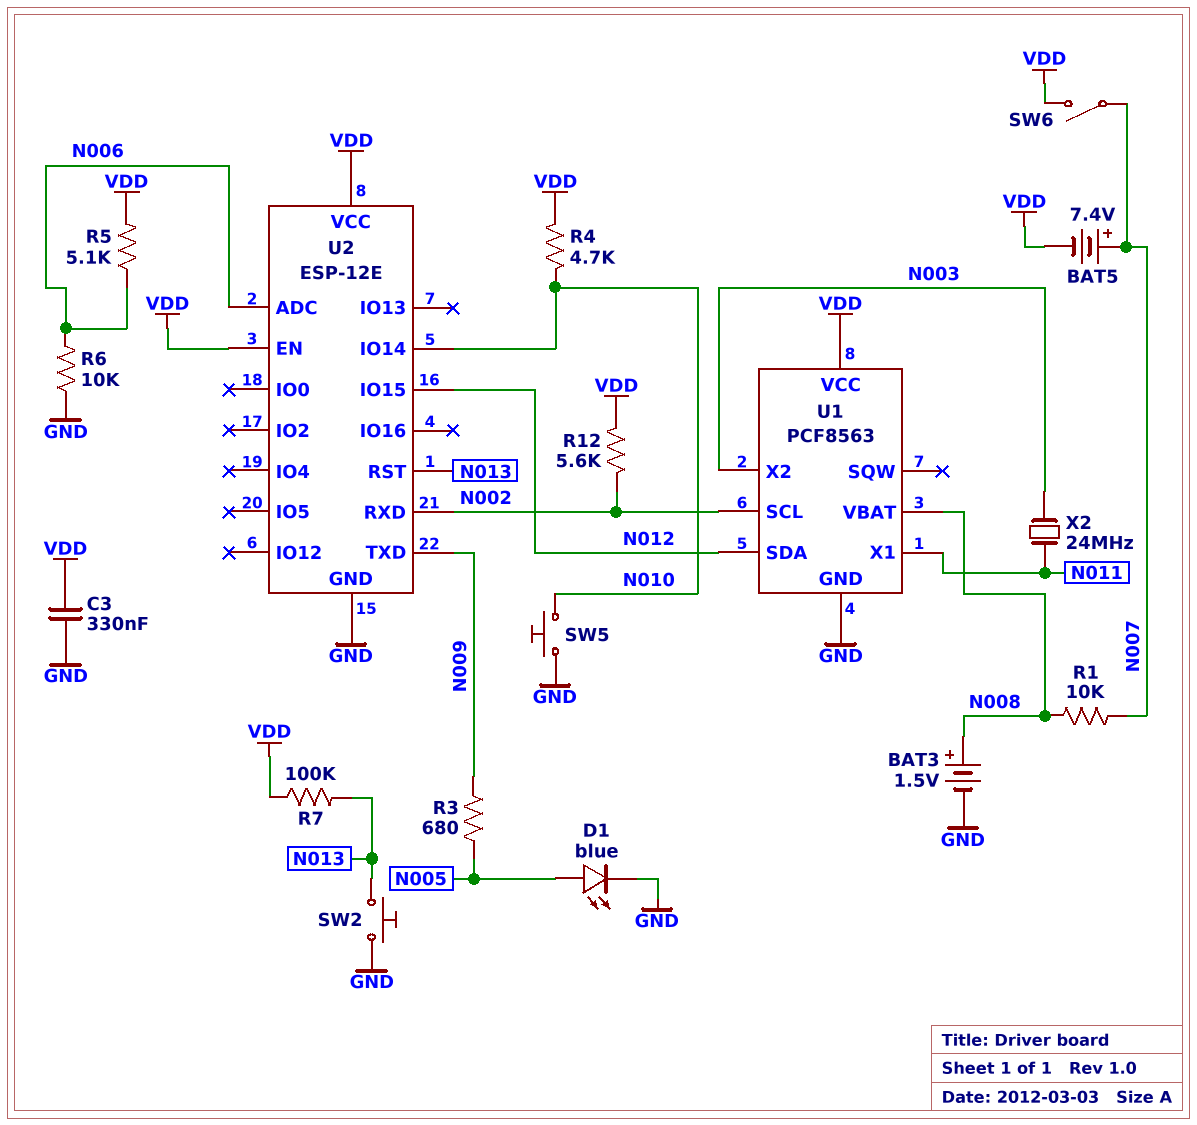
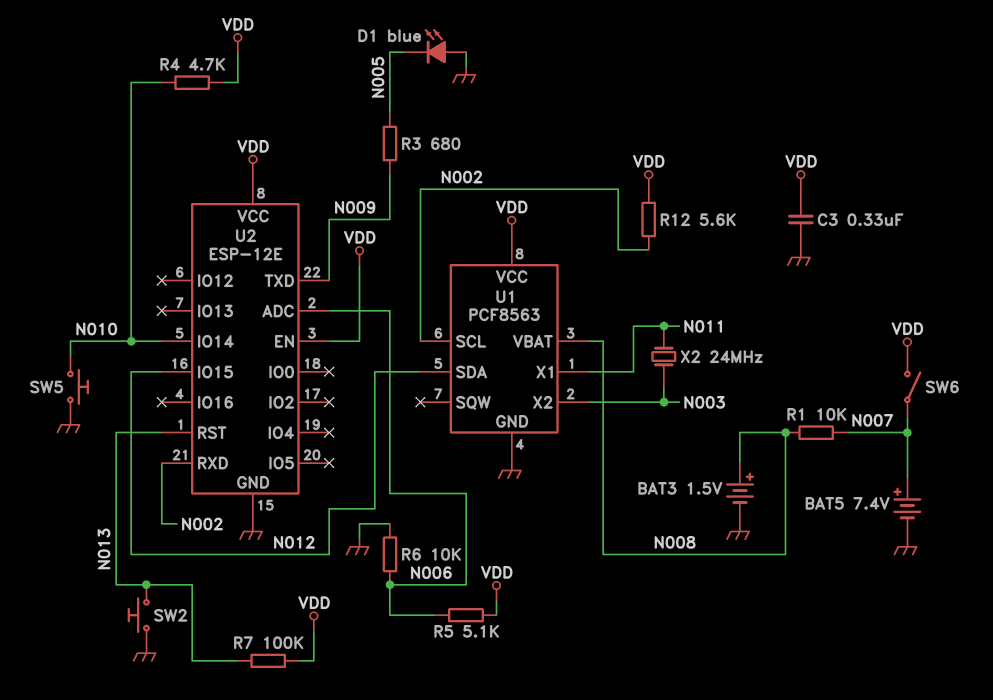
BAT5: 7.4V (plus N007, minus VDD) -> 7.4V (plus N007, minus GND)
D1: LED blue (A N005, K GND) -> LED blue (A GND, K N005)

